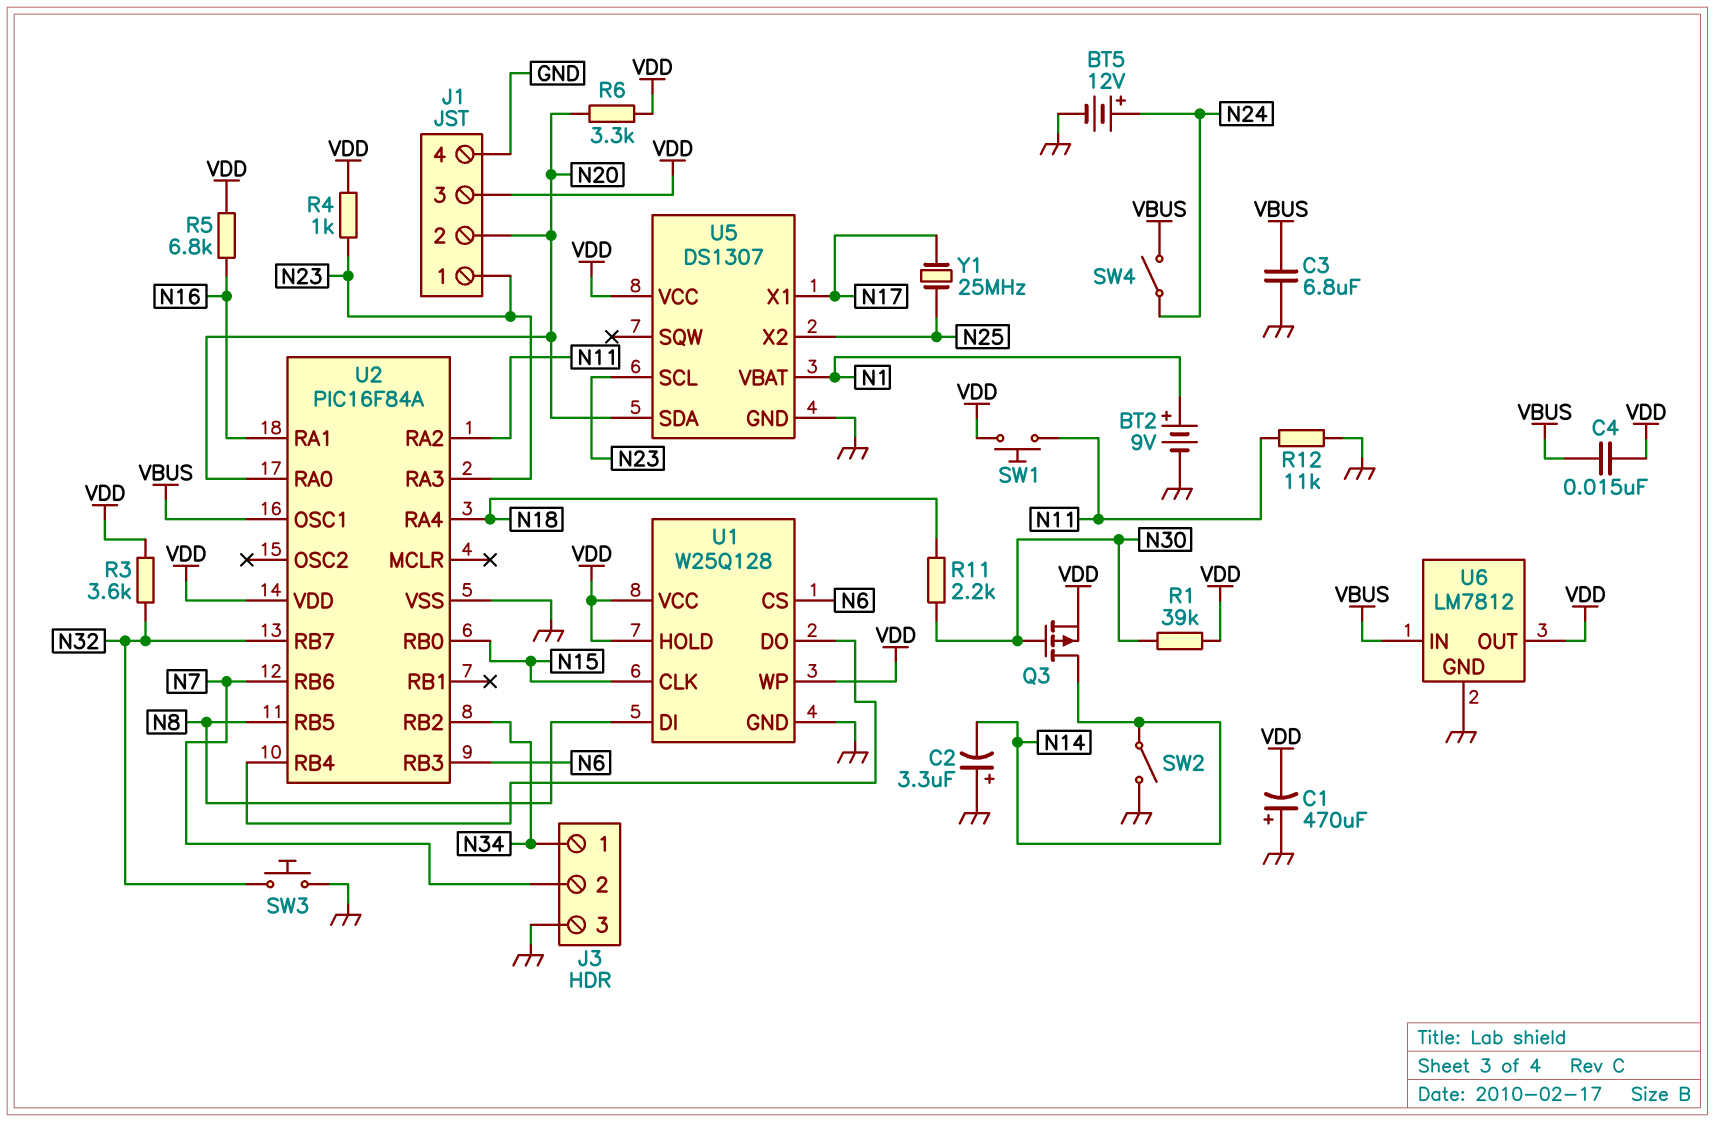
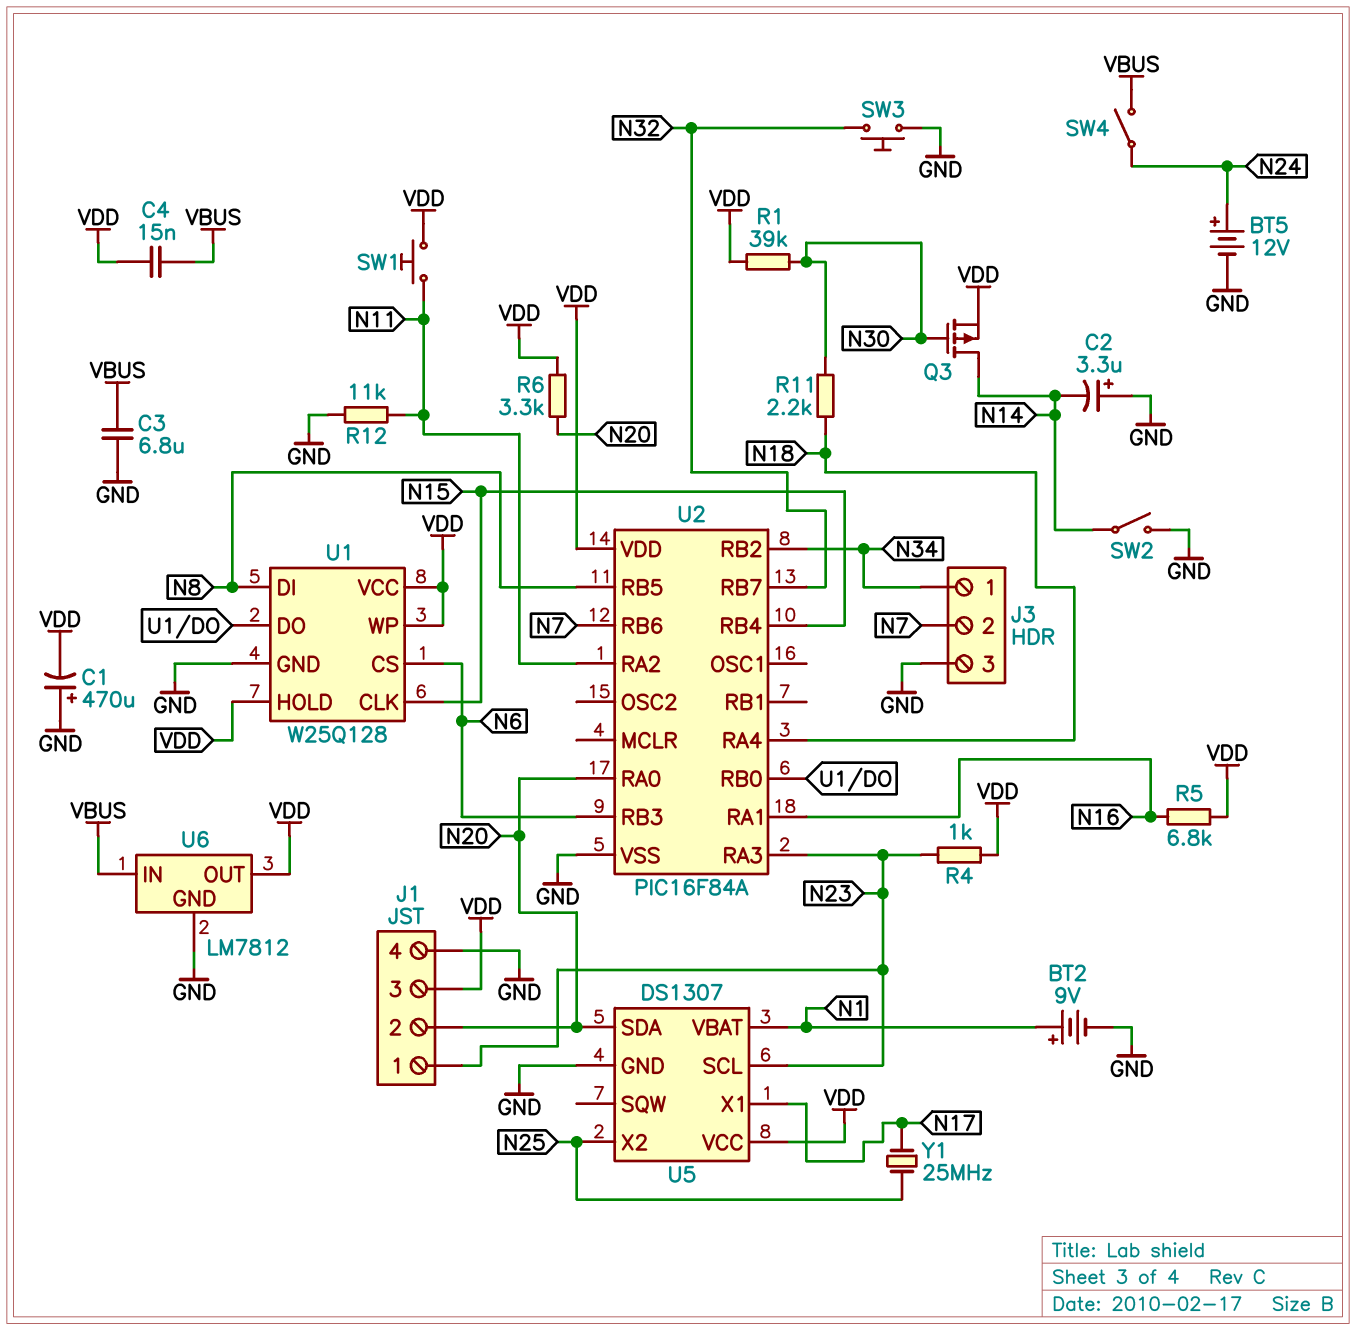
R3: 3.6k (N32, VDD) -> none
U2 pin OSC1: VBUS -> none
U2 pin RB0: N15 -> U1/DO
U2 pin RB4: U1/DO -> N15

